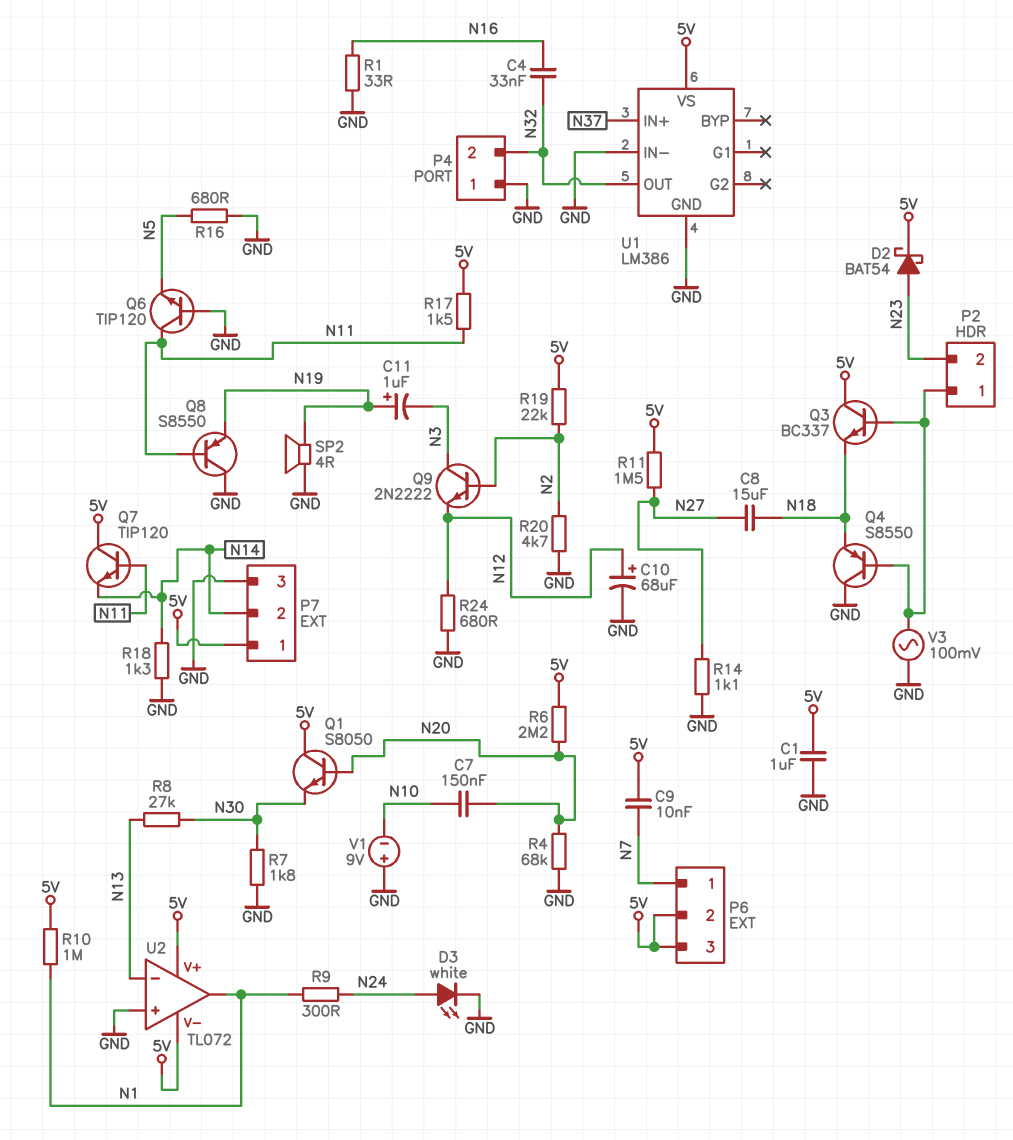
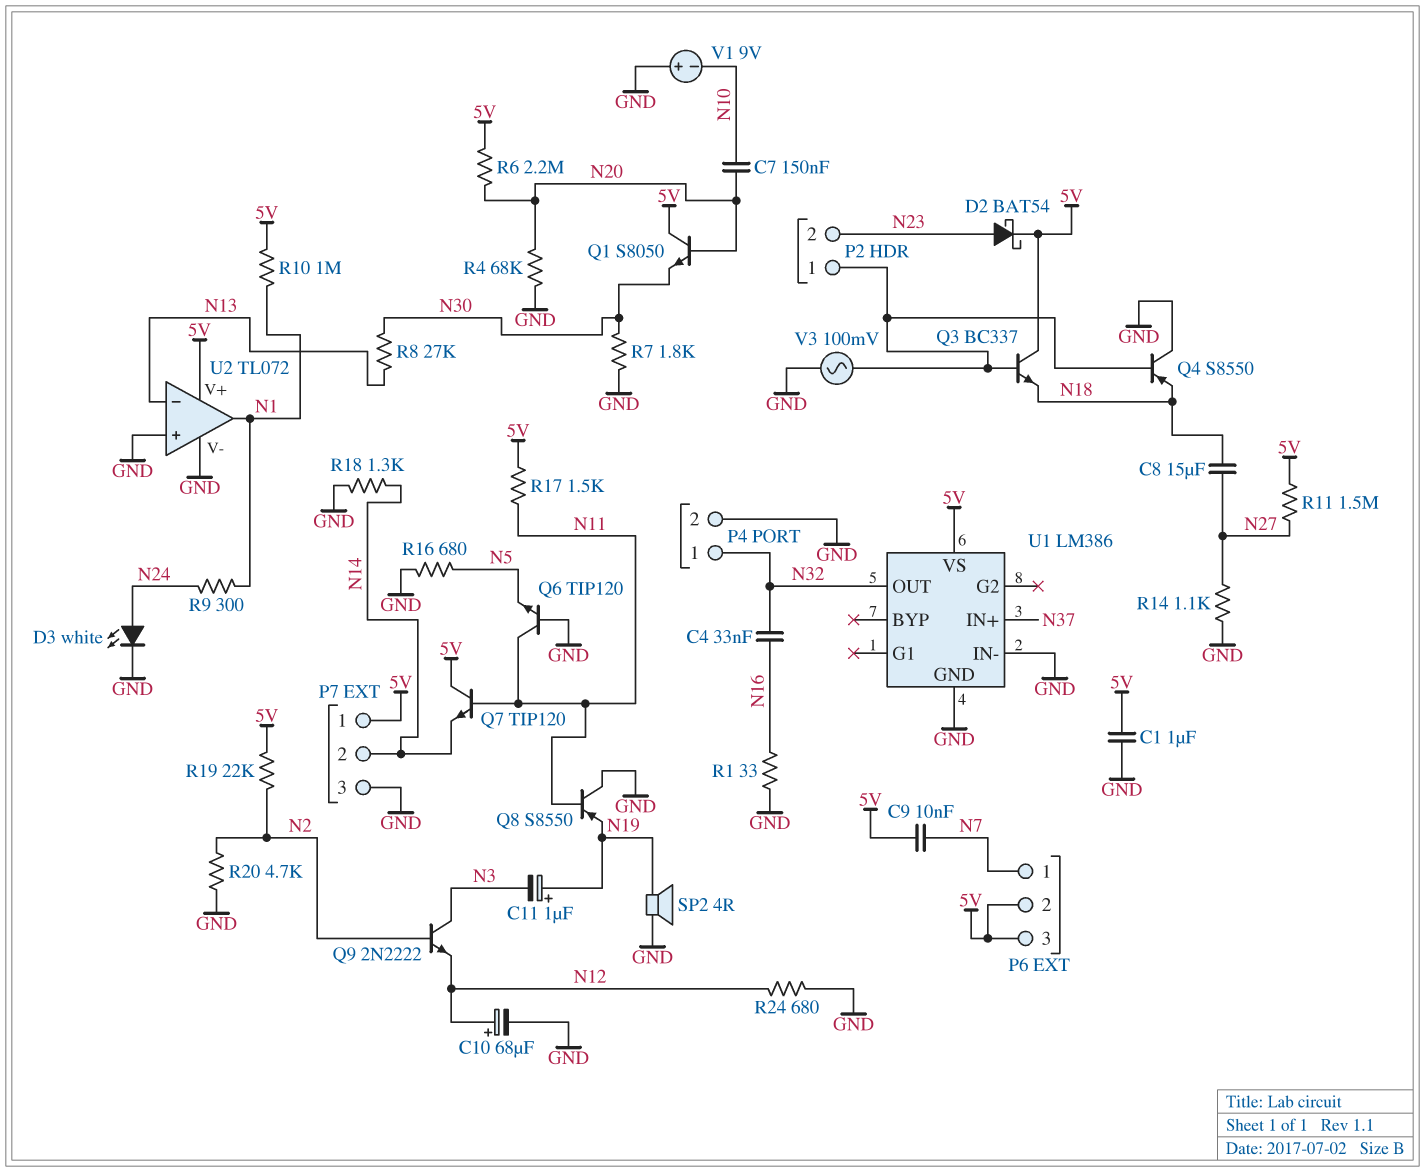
P4 pin 1: GND -> N32
P4 pin 2: N32 -> GND
U2 pin V-: 5V -> GND

